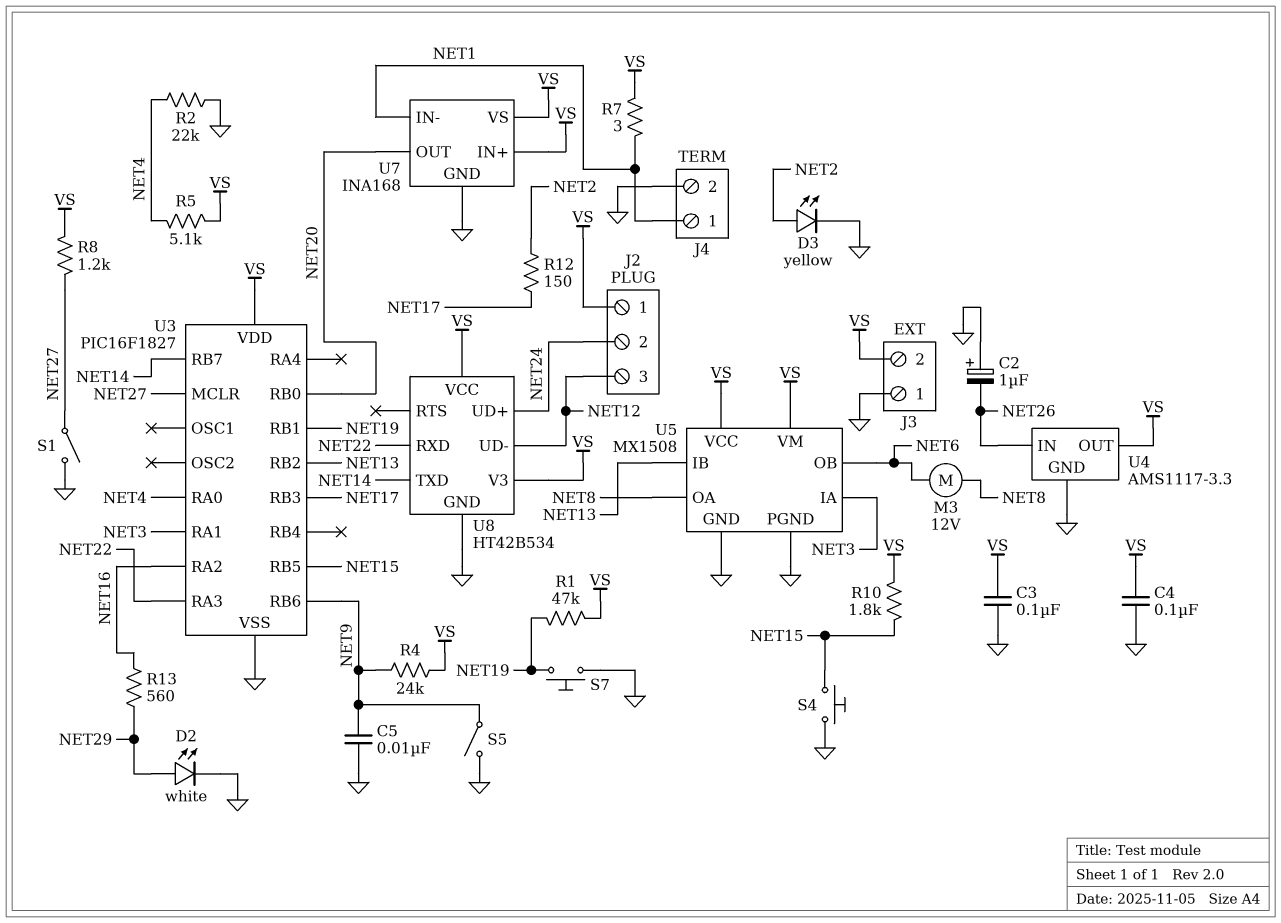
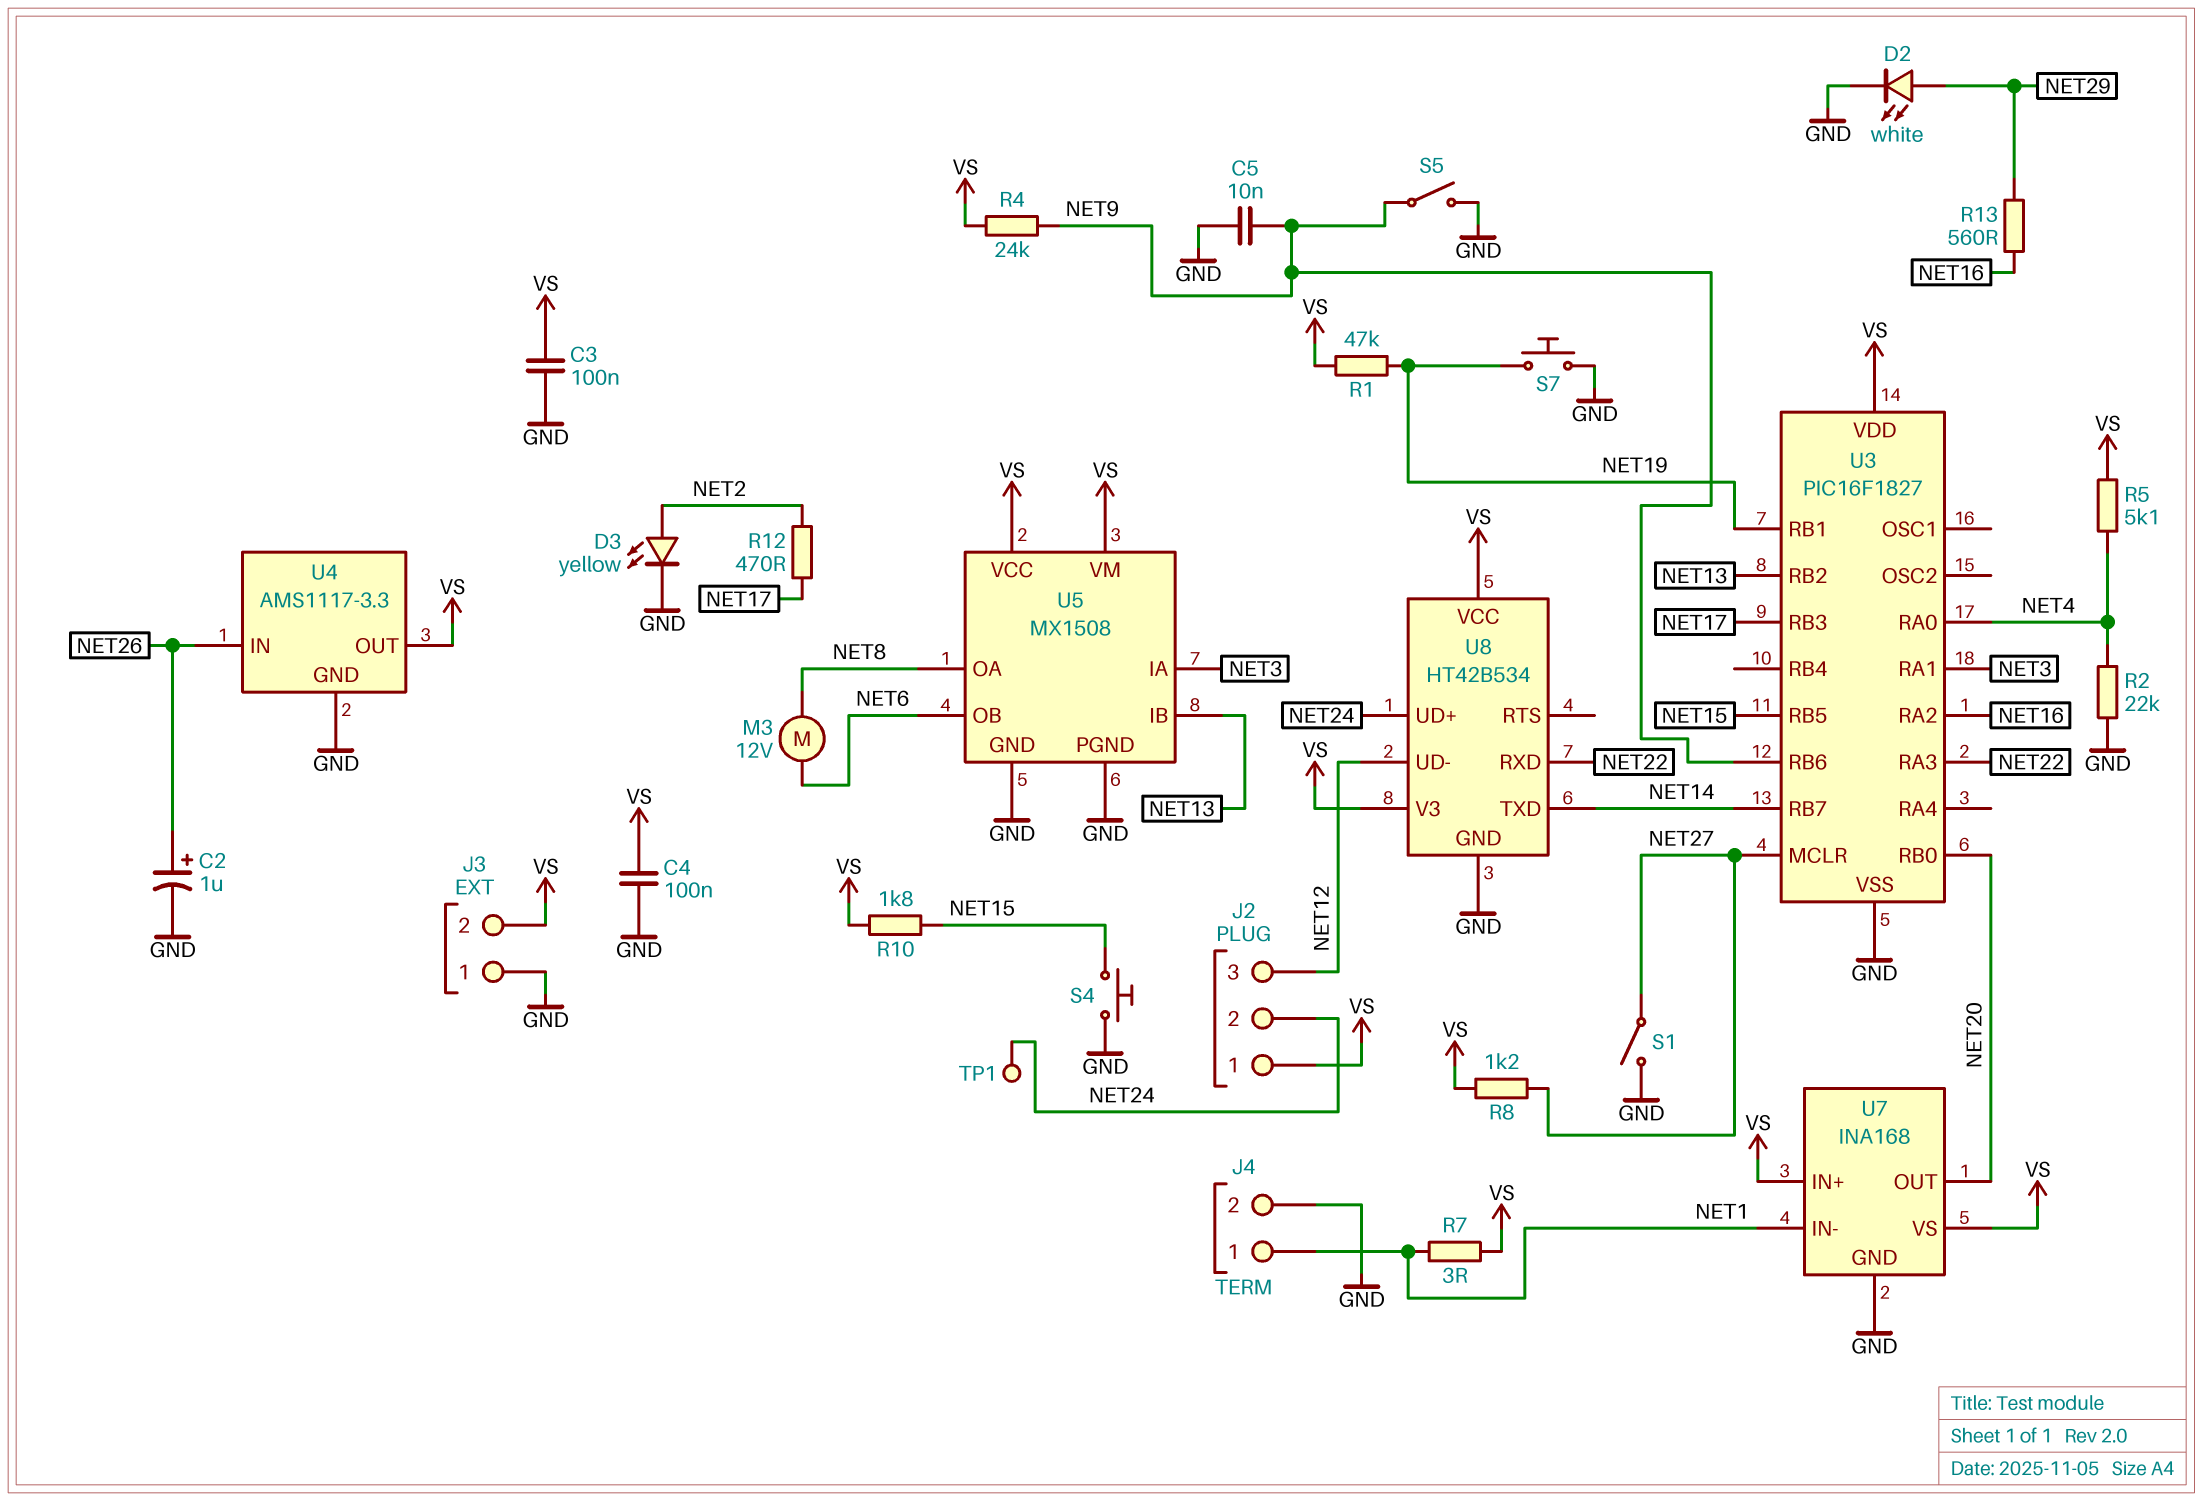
C2: 1uF (plus GND, minus NET26) -> 1uF (plus NET26, minus GND)
R12: 150 (NET2, NET17) -> 470 (NET2, NET17)
TP1: none -> test point (NET24)

